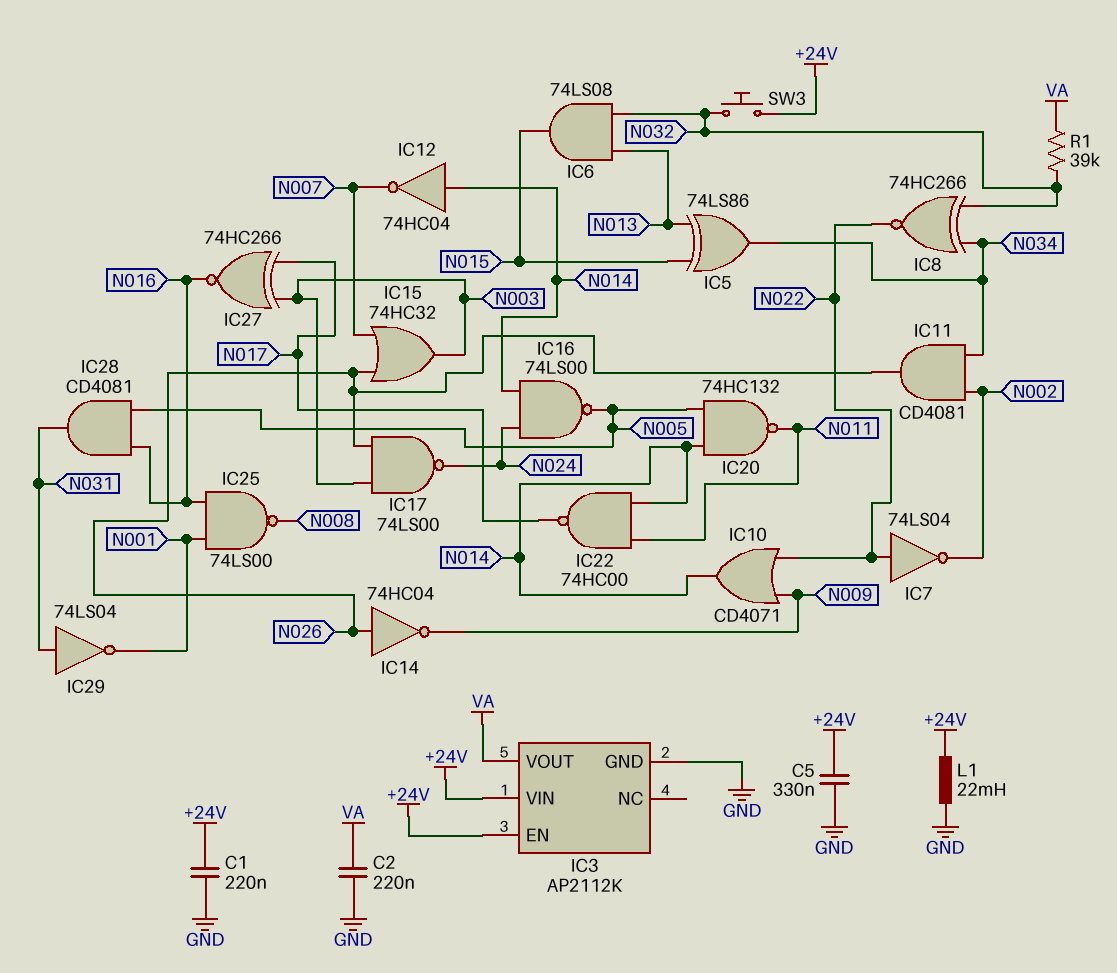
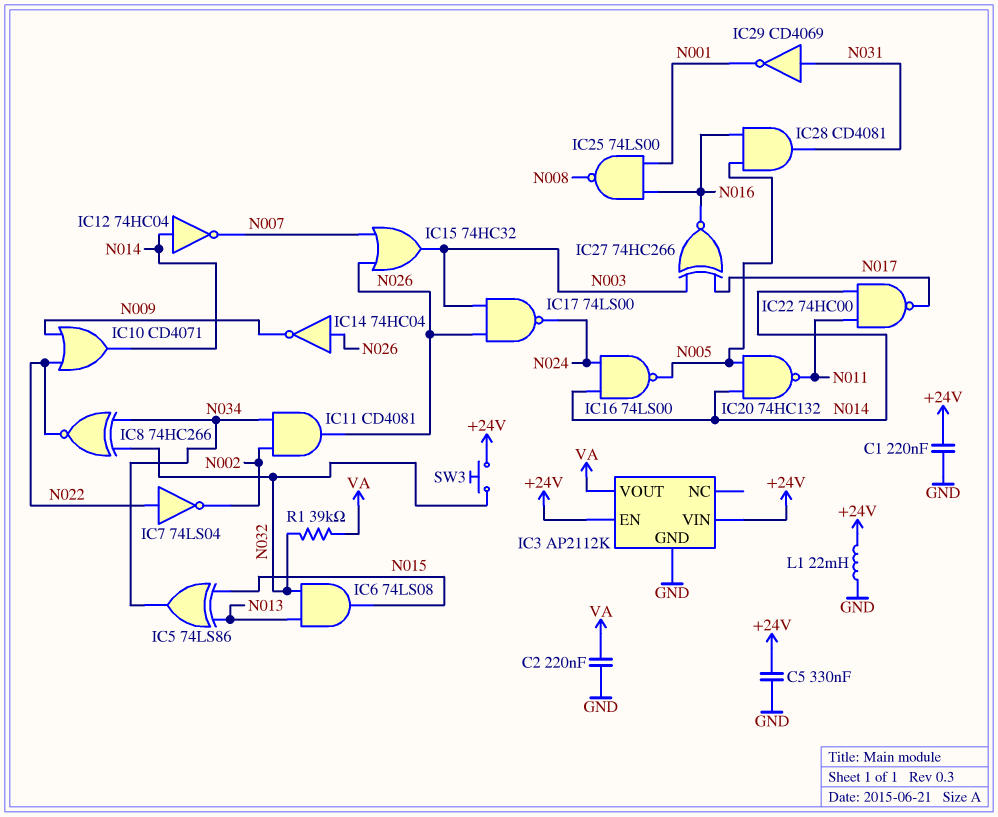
IC29: NOT 74LS04 (in N031, out N001) -> NOT CD4069 (in N031, out N001)

